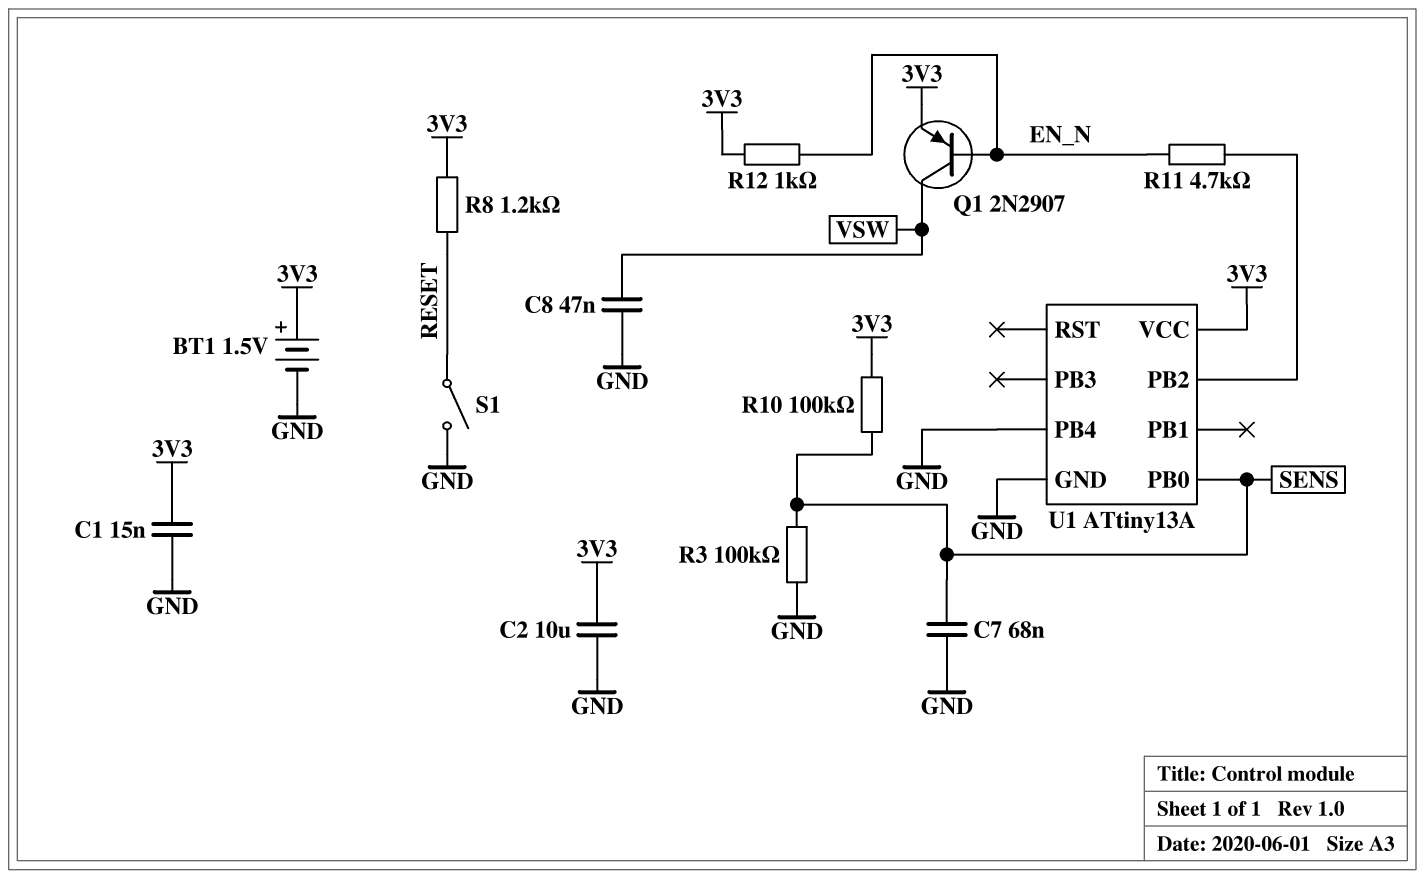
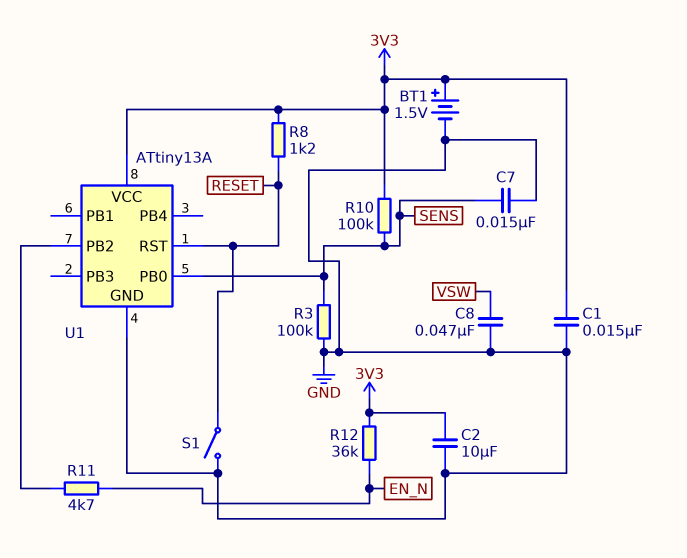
C7: 68nF (GND, SENS) -> 15nF (GND, SENS)
Q1: PNP 2N2907 (B EN_N, C VSW, E 3V3) -> none
R12: 1k (3V3, EN_N) -> 36k (3V3, EN_N)
U1 pin PB4: GND -> none
U1 pin RST: none -> RESET

